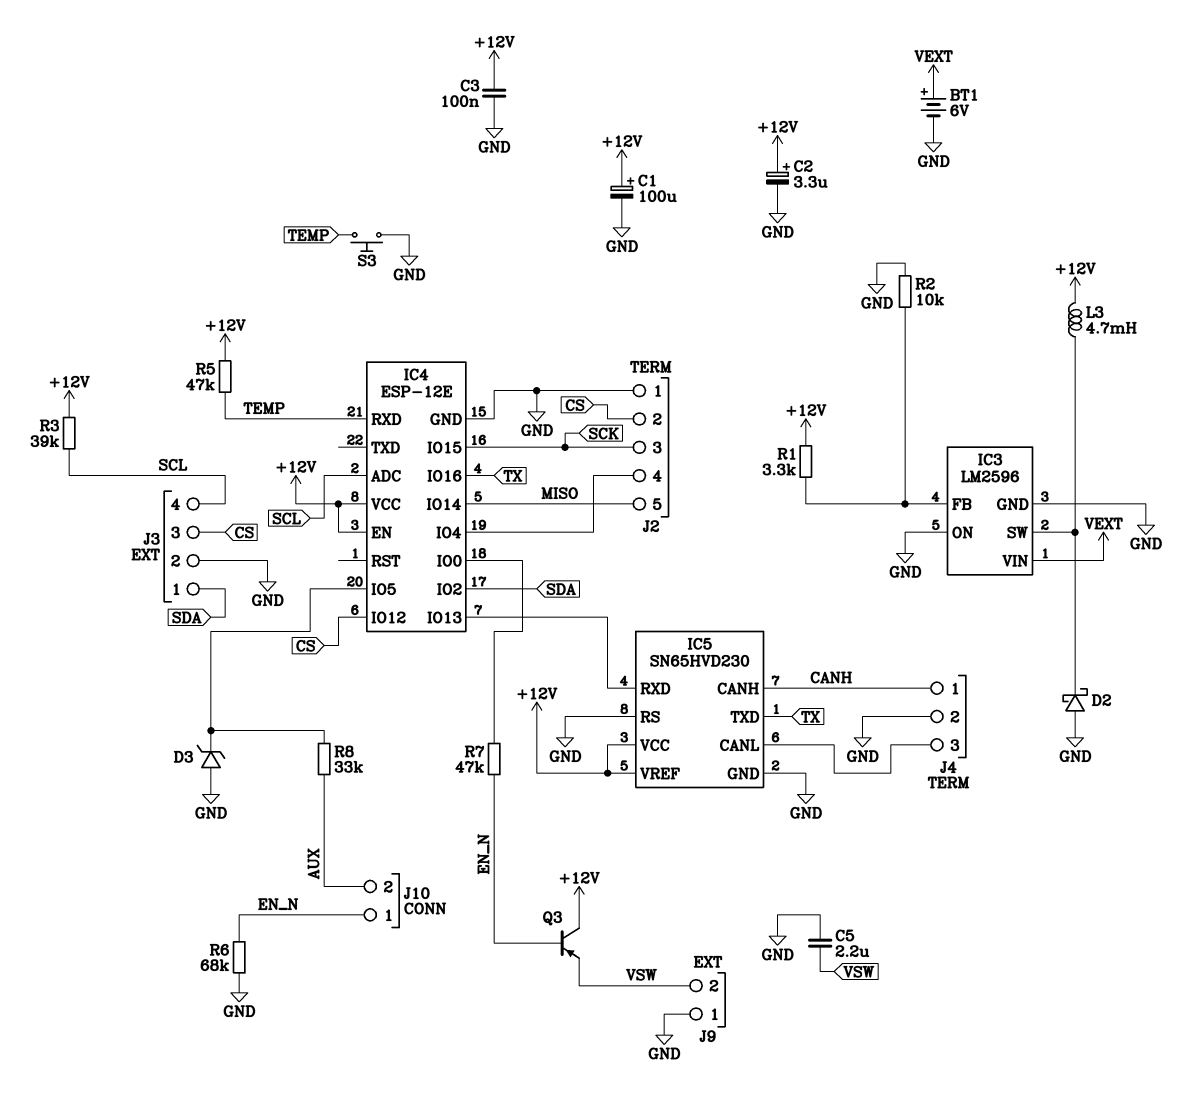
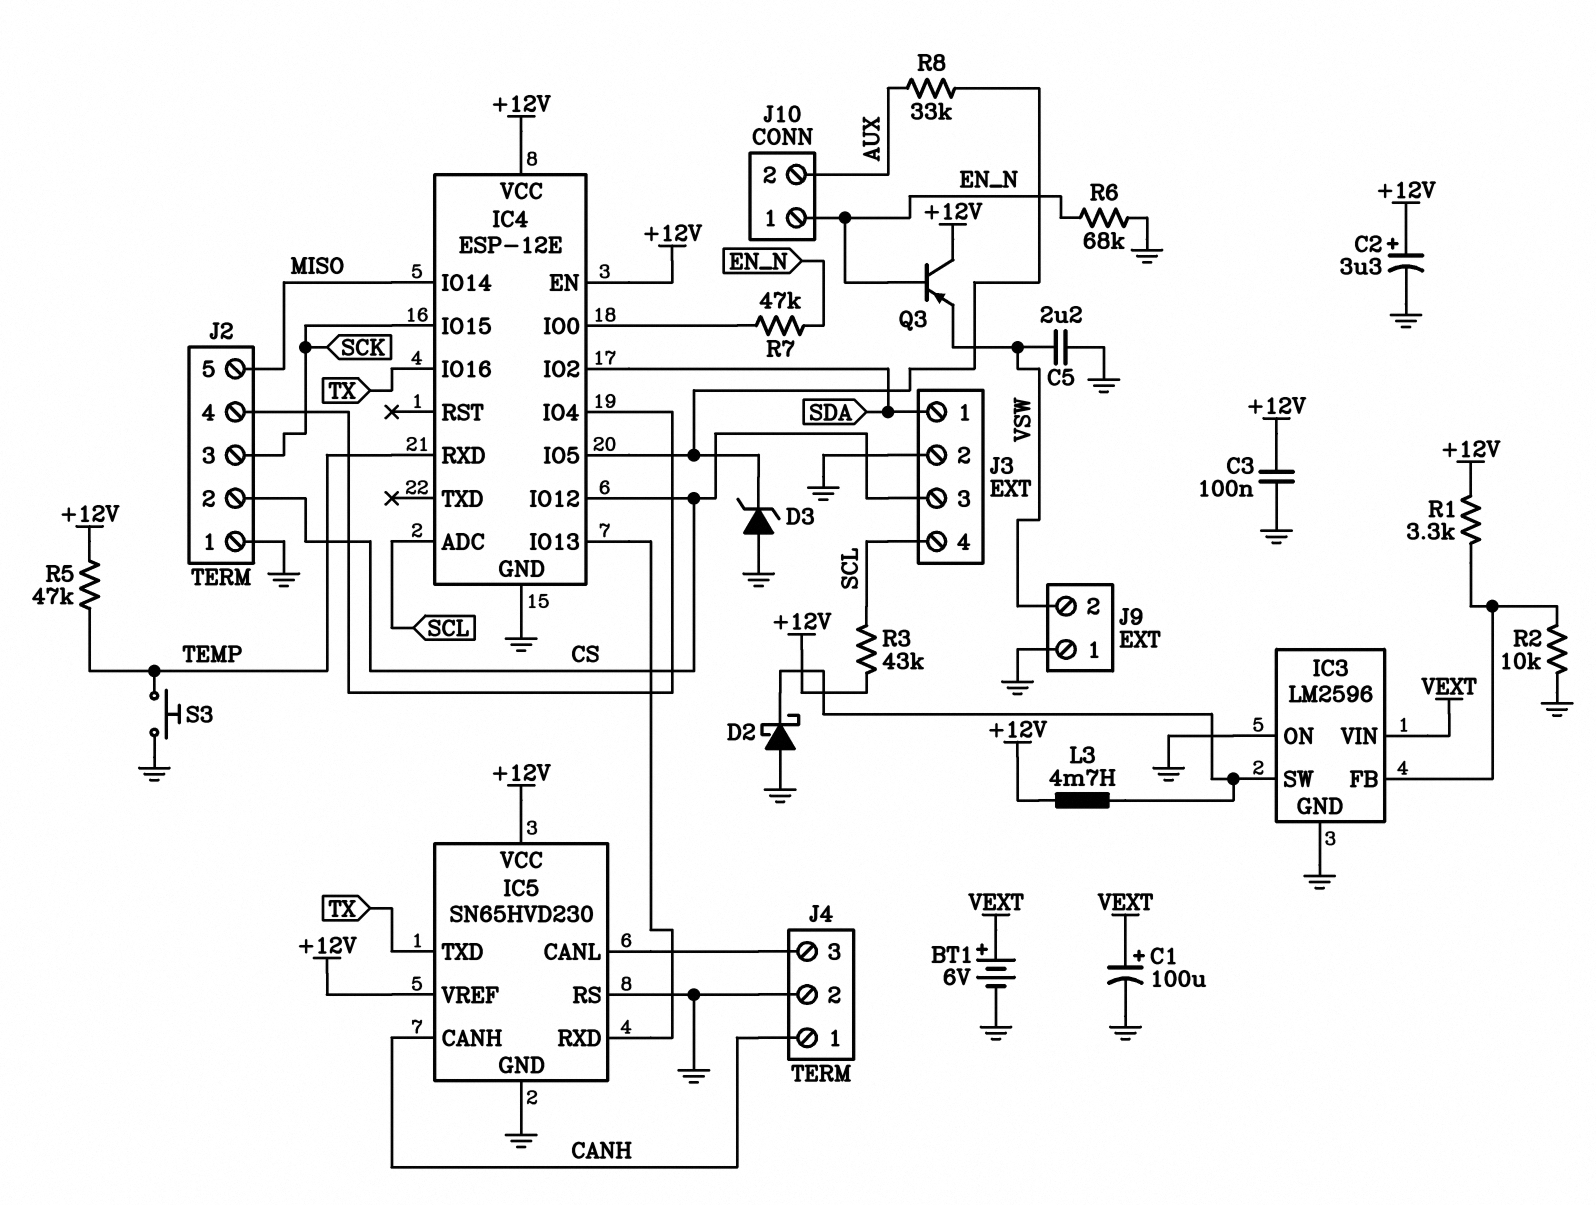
C1: 100uF (plus +12V, minus GND) -> 100uF (plus VEXT, minus GND)
R3: 39k (+12V, SCL) -> 43k (+12V, SCL)

